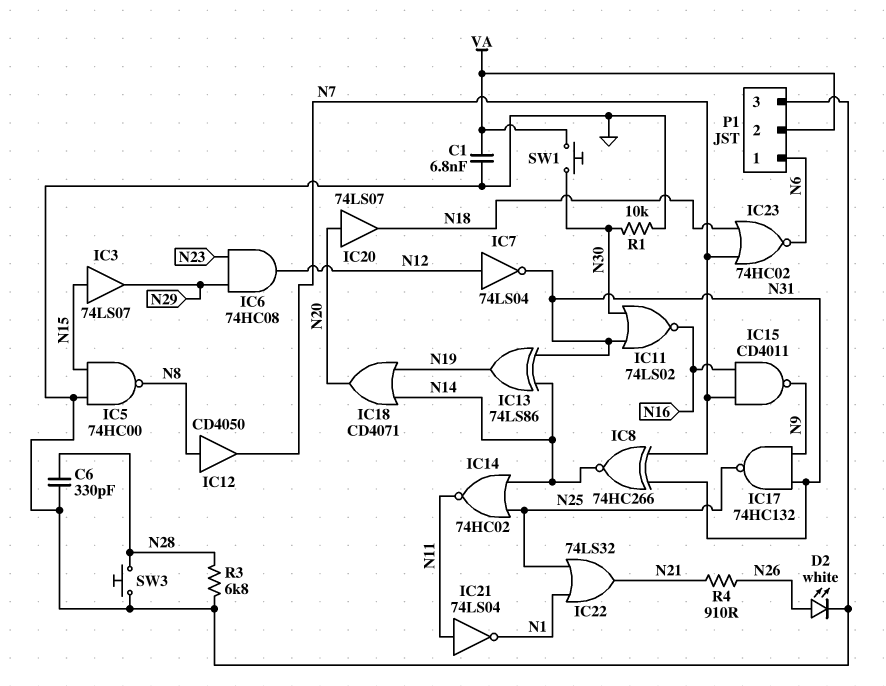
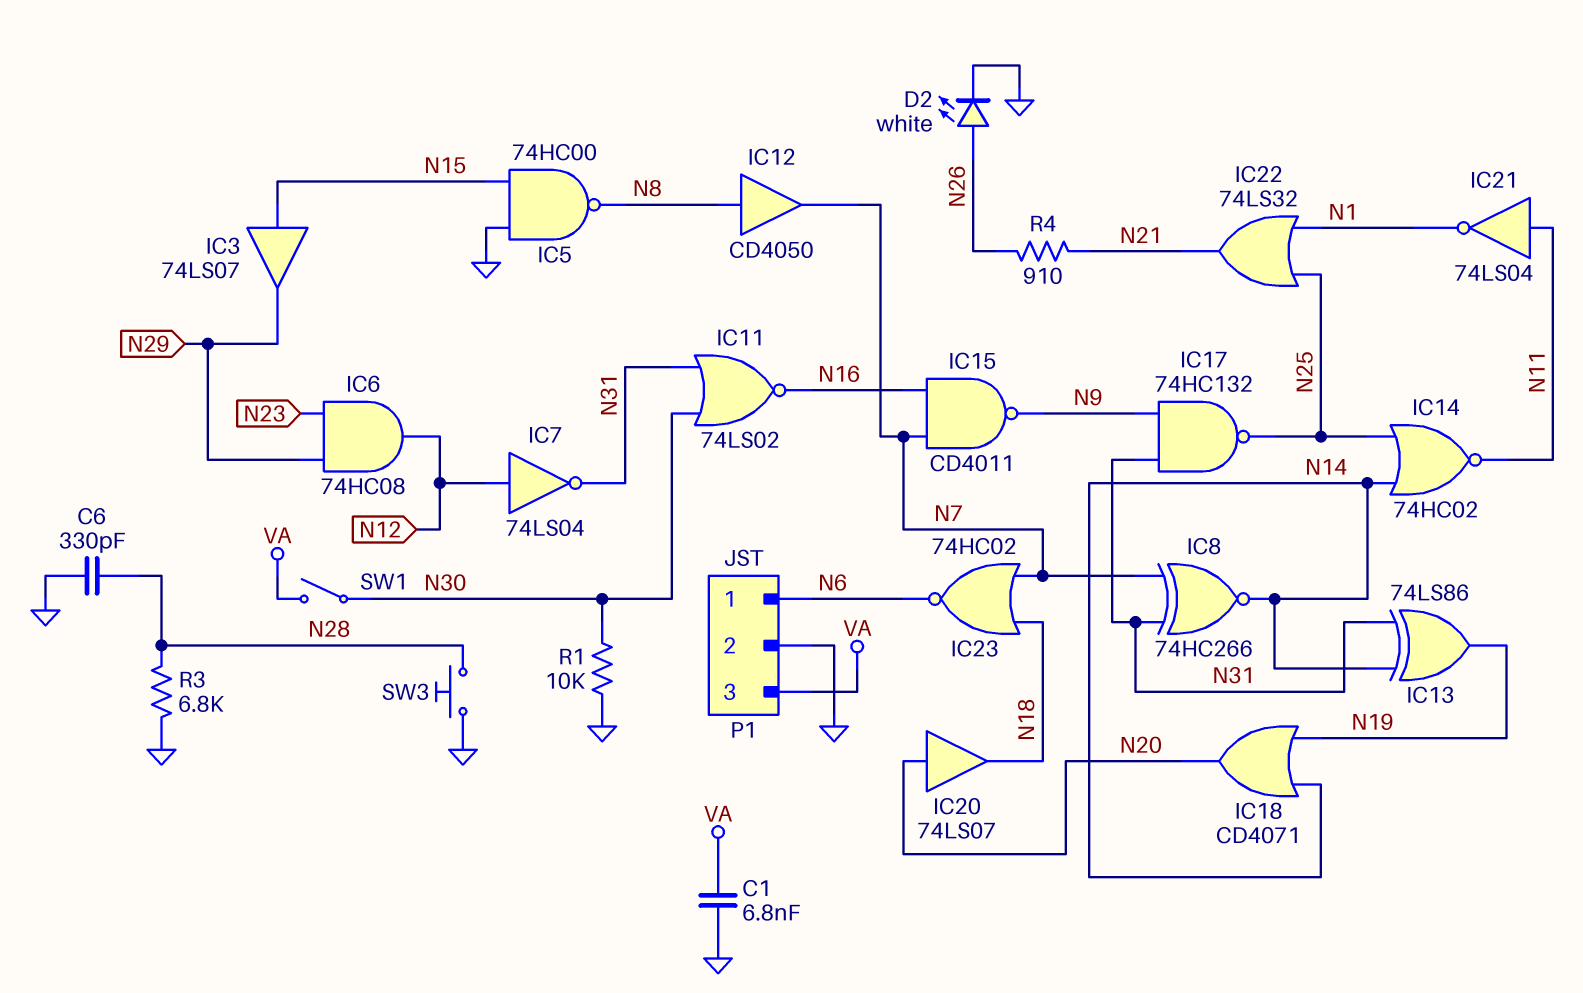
P1 pin 2: VA -> GND
P1 pin 3: GND -> VA
SW1: button (N30, VA) -> switch (N30, VA)

